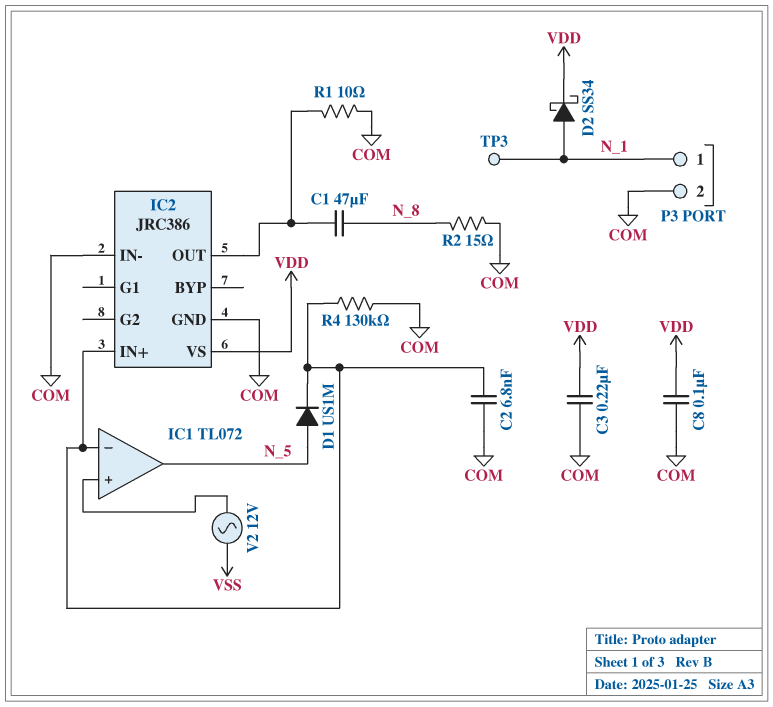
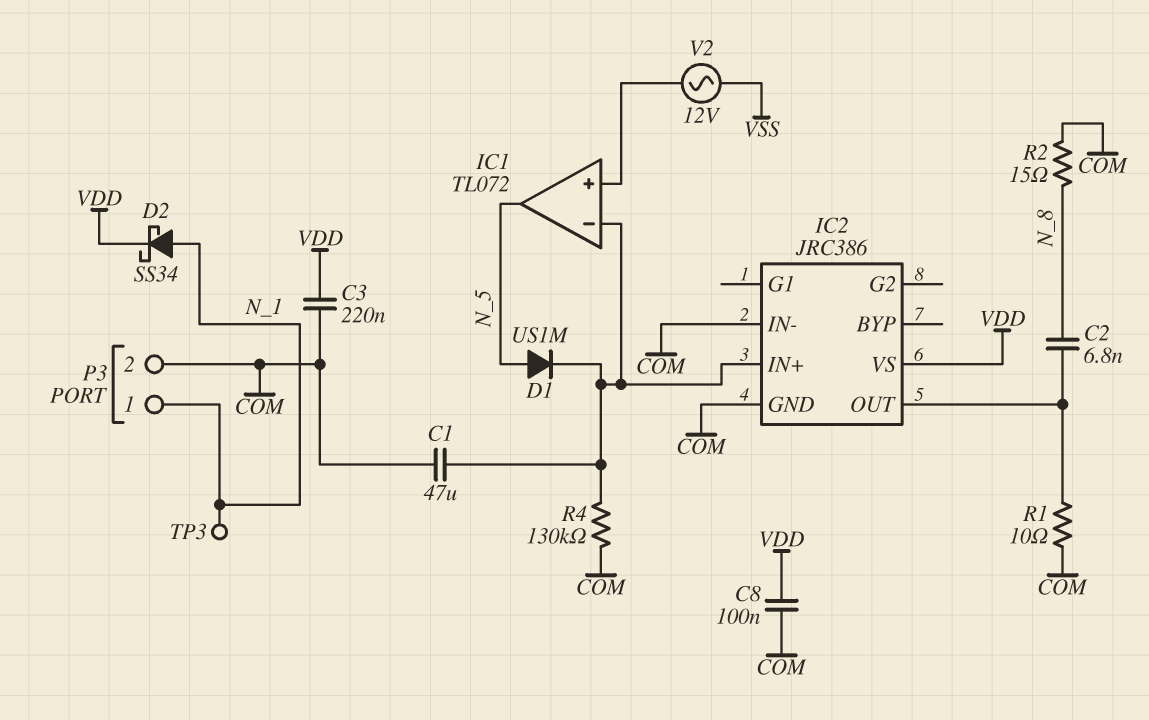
C1: 47uF (IC2/OUT, N_8) -> 47uF (COM, IC1/in-)
C2: 6.8nF (COM, IC1/in-) -> 6.8nF (IC2/OUT, N_8)

